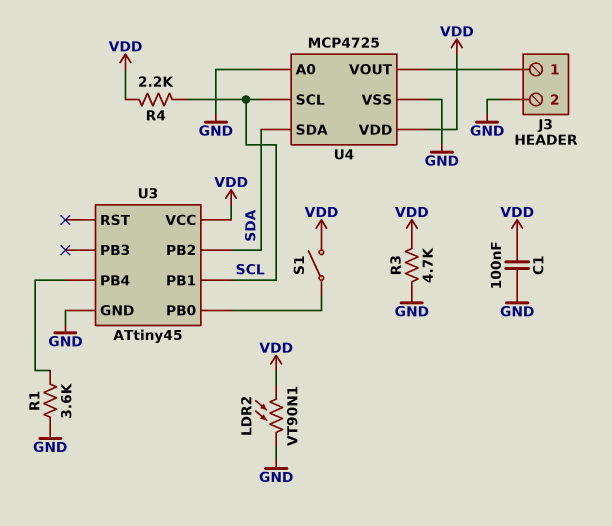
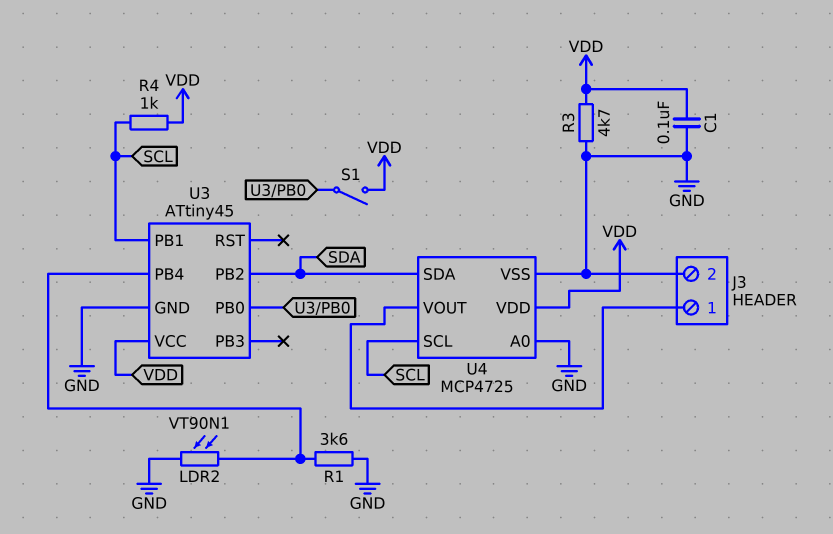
LDR2: VT90N1 (GND, VDD) -> VT90N1 (GND, U3/PB4)
R4: 2.2k (SCL, VDD) -> 1k (SCL, VDD)

